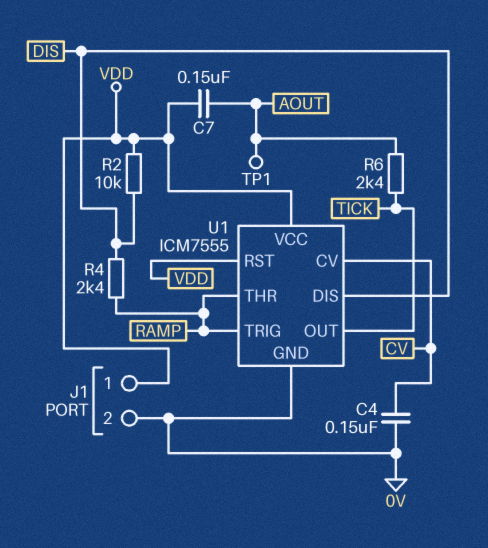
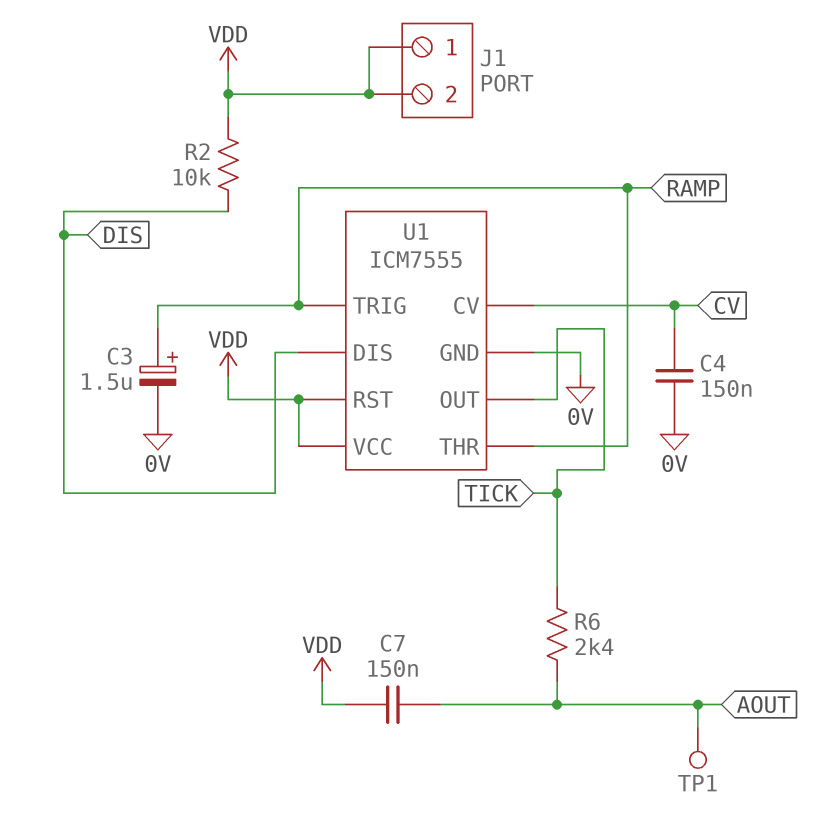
C3: none -> 1.5uF (plus RAMP, minus 0V)
J1 pin 2: 0V -> VDD
R4: 2.4k (DIS, RAMP) -> none

